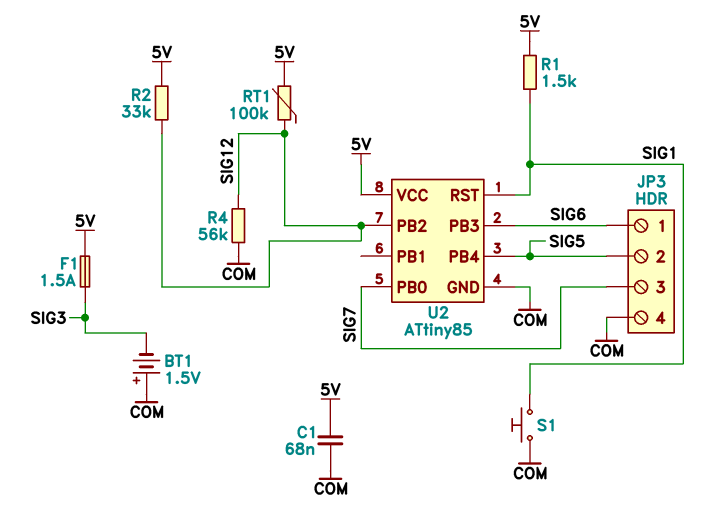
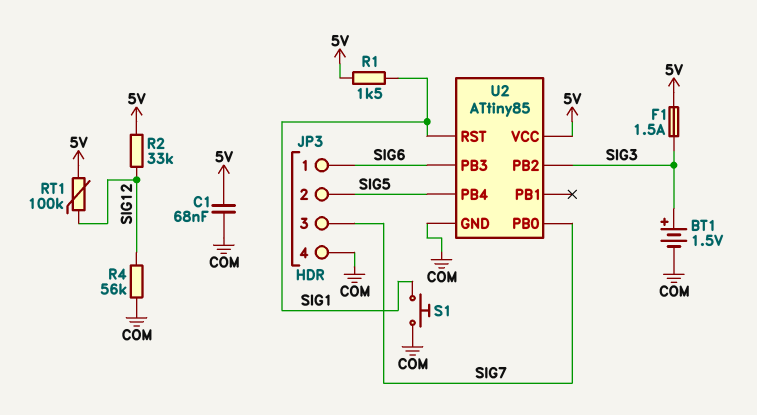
BT1: 1.5V (plus COM, minus SIG3) -> 1.5V (plus SIG3, minus COM)
U2 pin PB2: SIG12 -> SIG3

